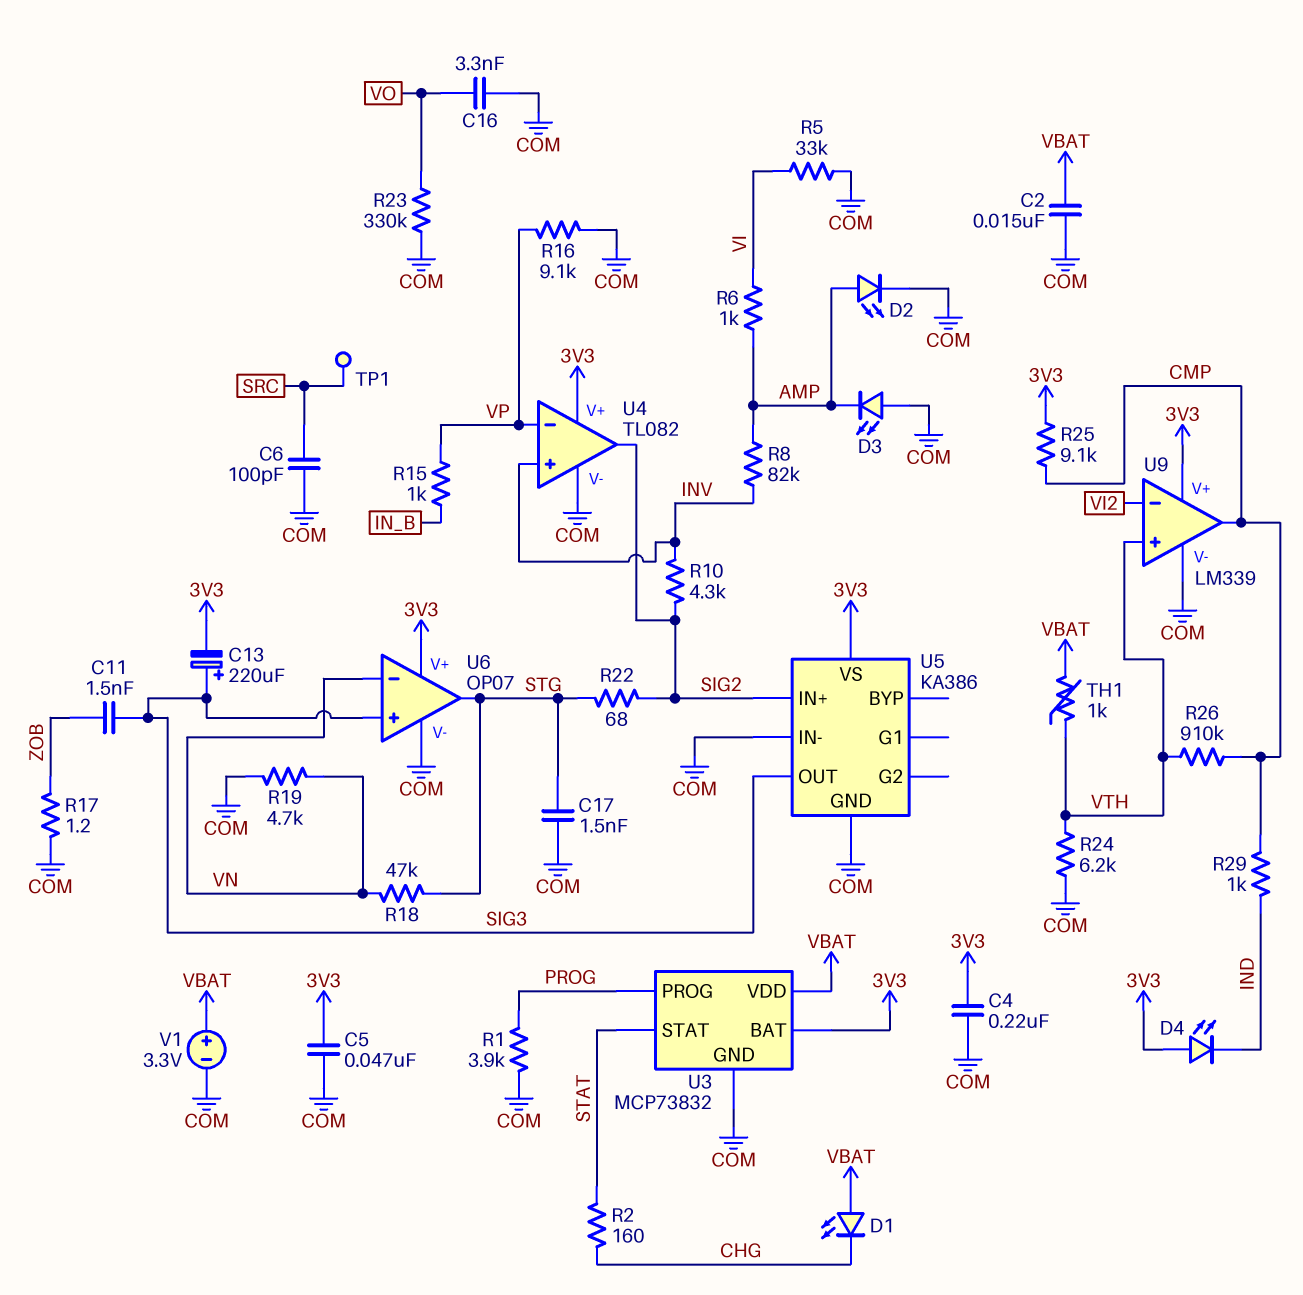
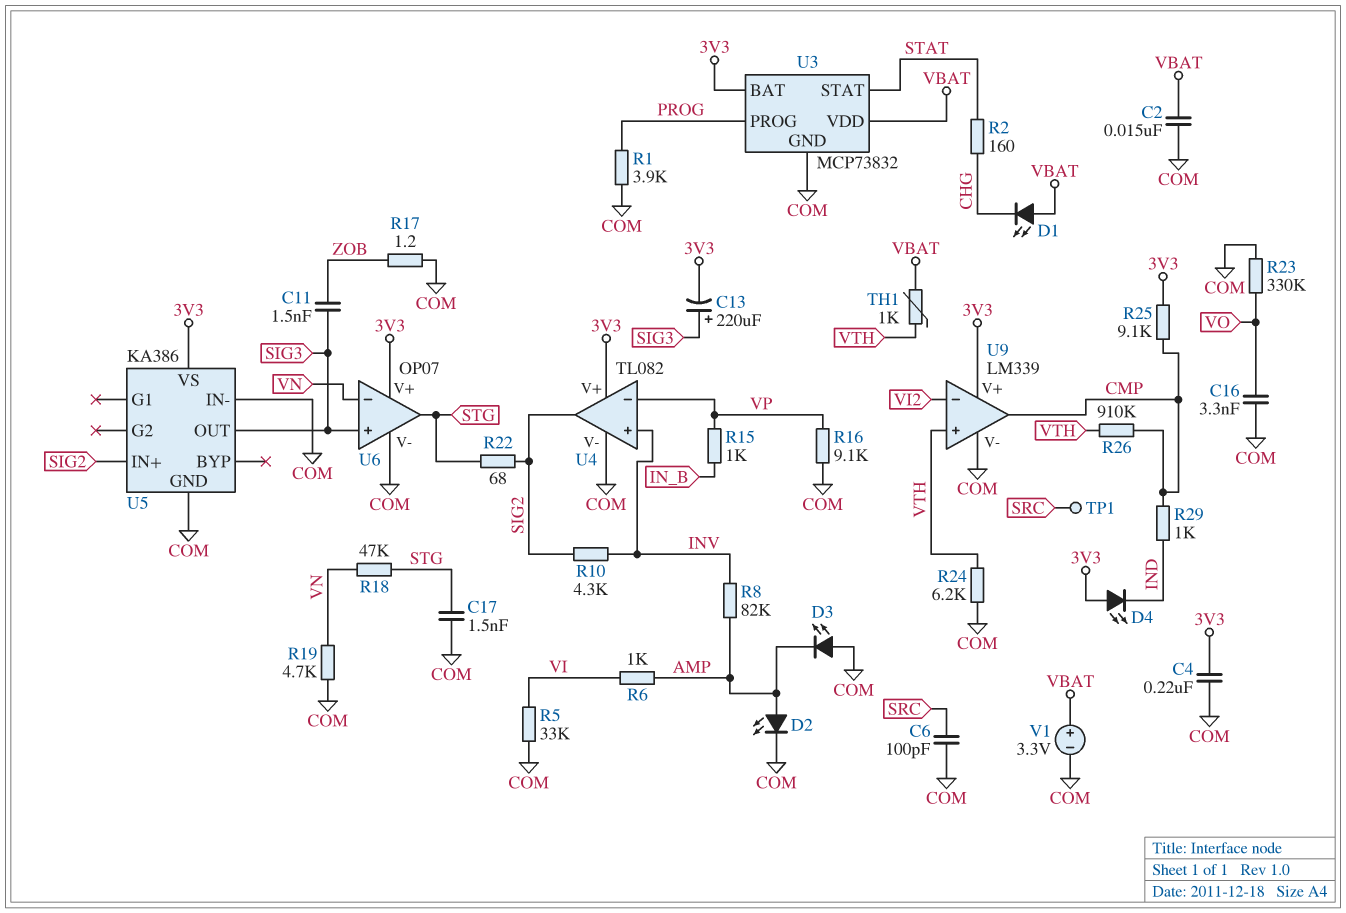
C5: 47nF (3V3, COM) -> none

